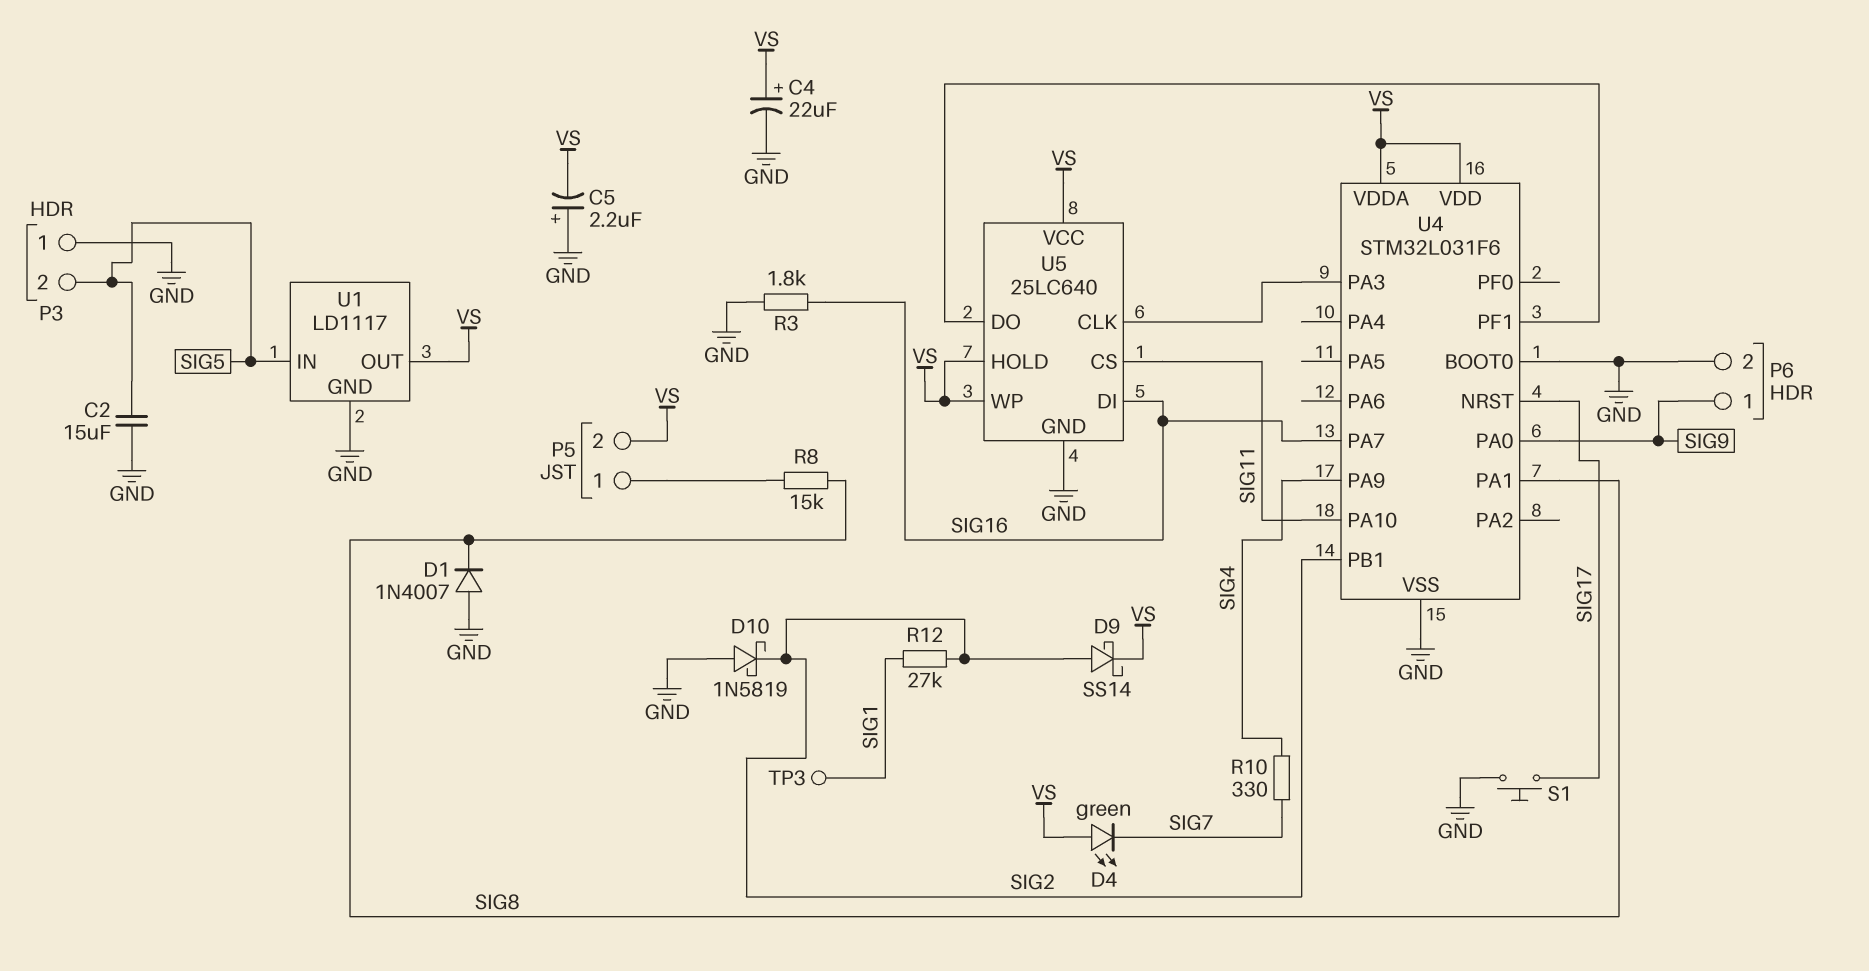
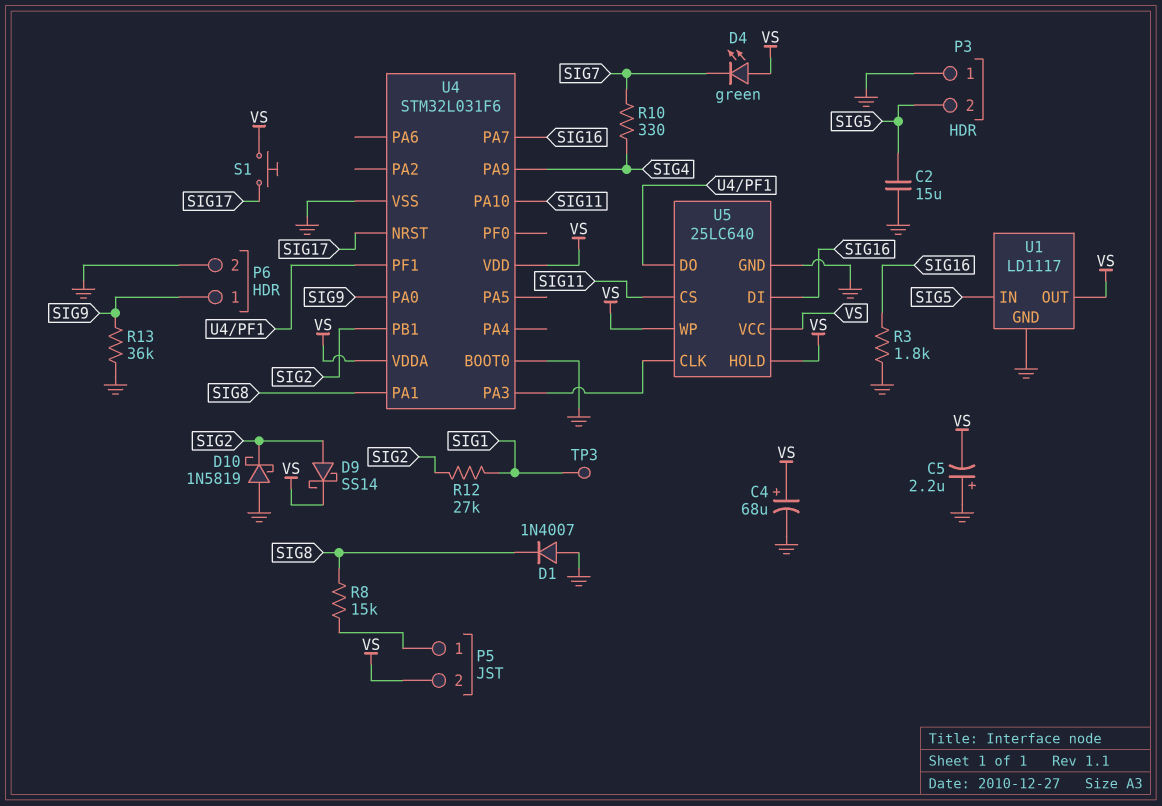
C4: 22uF (plus VS, minus GND) -> 68uF (plus VS, minus GND)
R13: none -> 36k (GND, SIG9)
S1: button (GND, SIG17) -> button (SIG17, VS)

